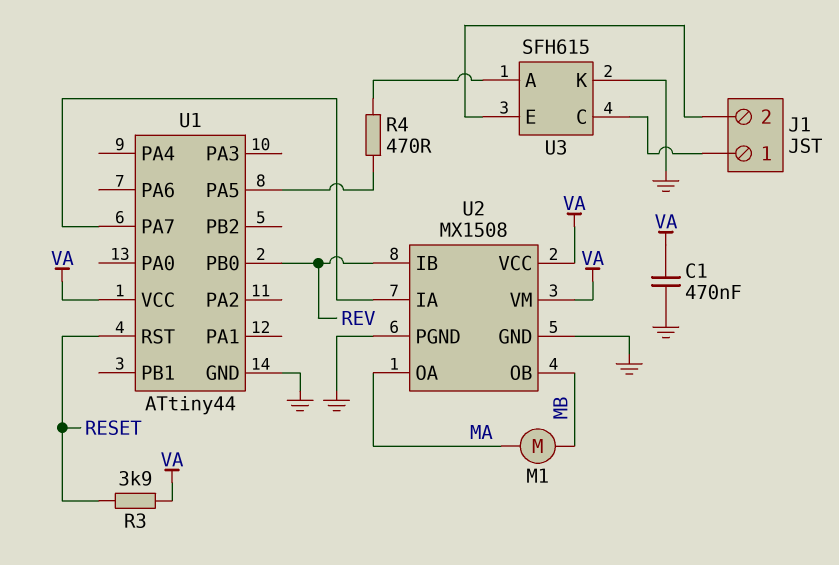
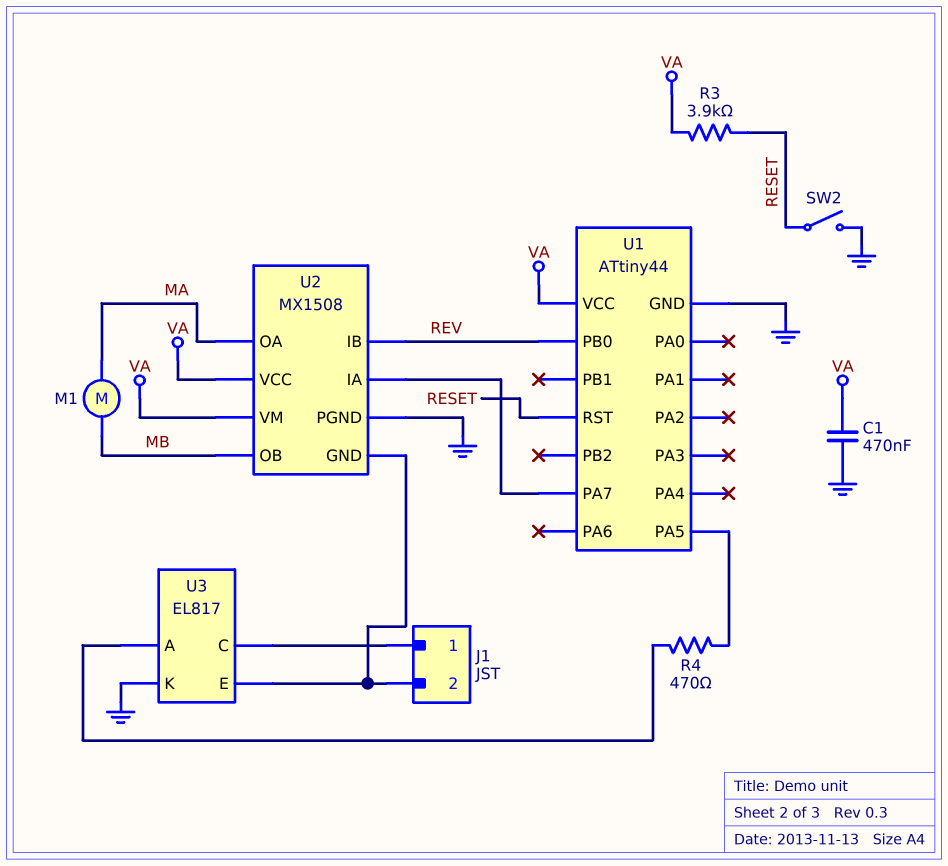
SW2: none -> switch (GND, RESET)
U2 pin GND: GND -> J1/2
U3: SFH615 -> EL817

